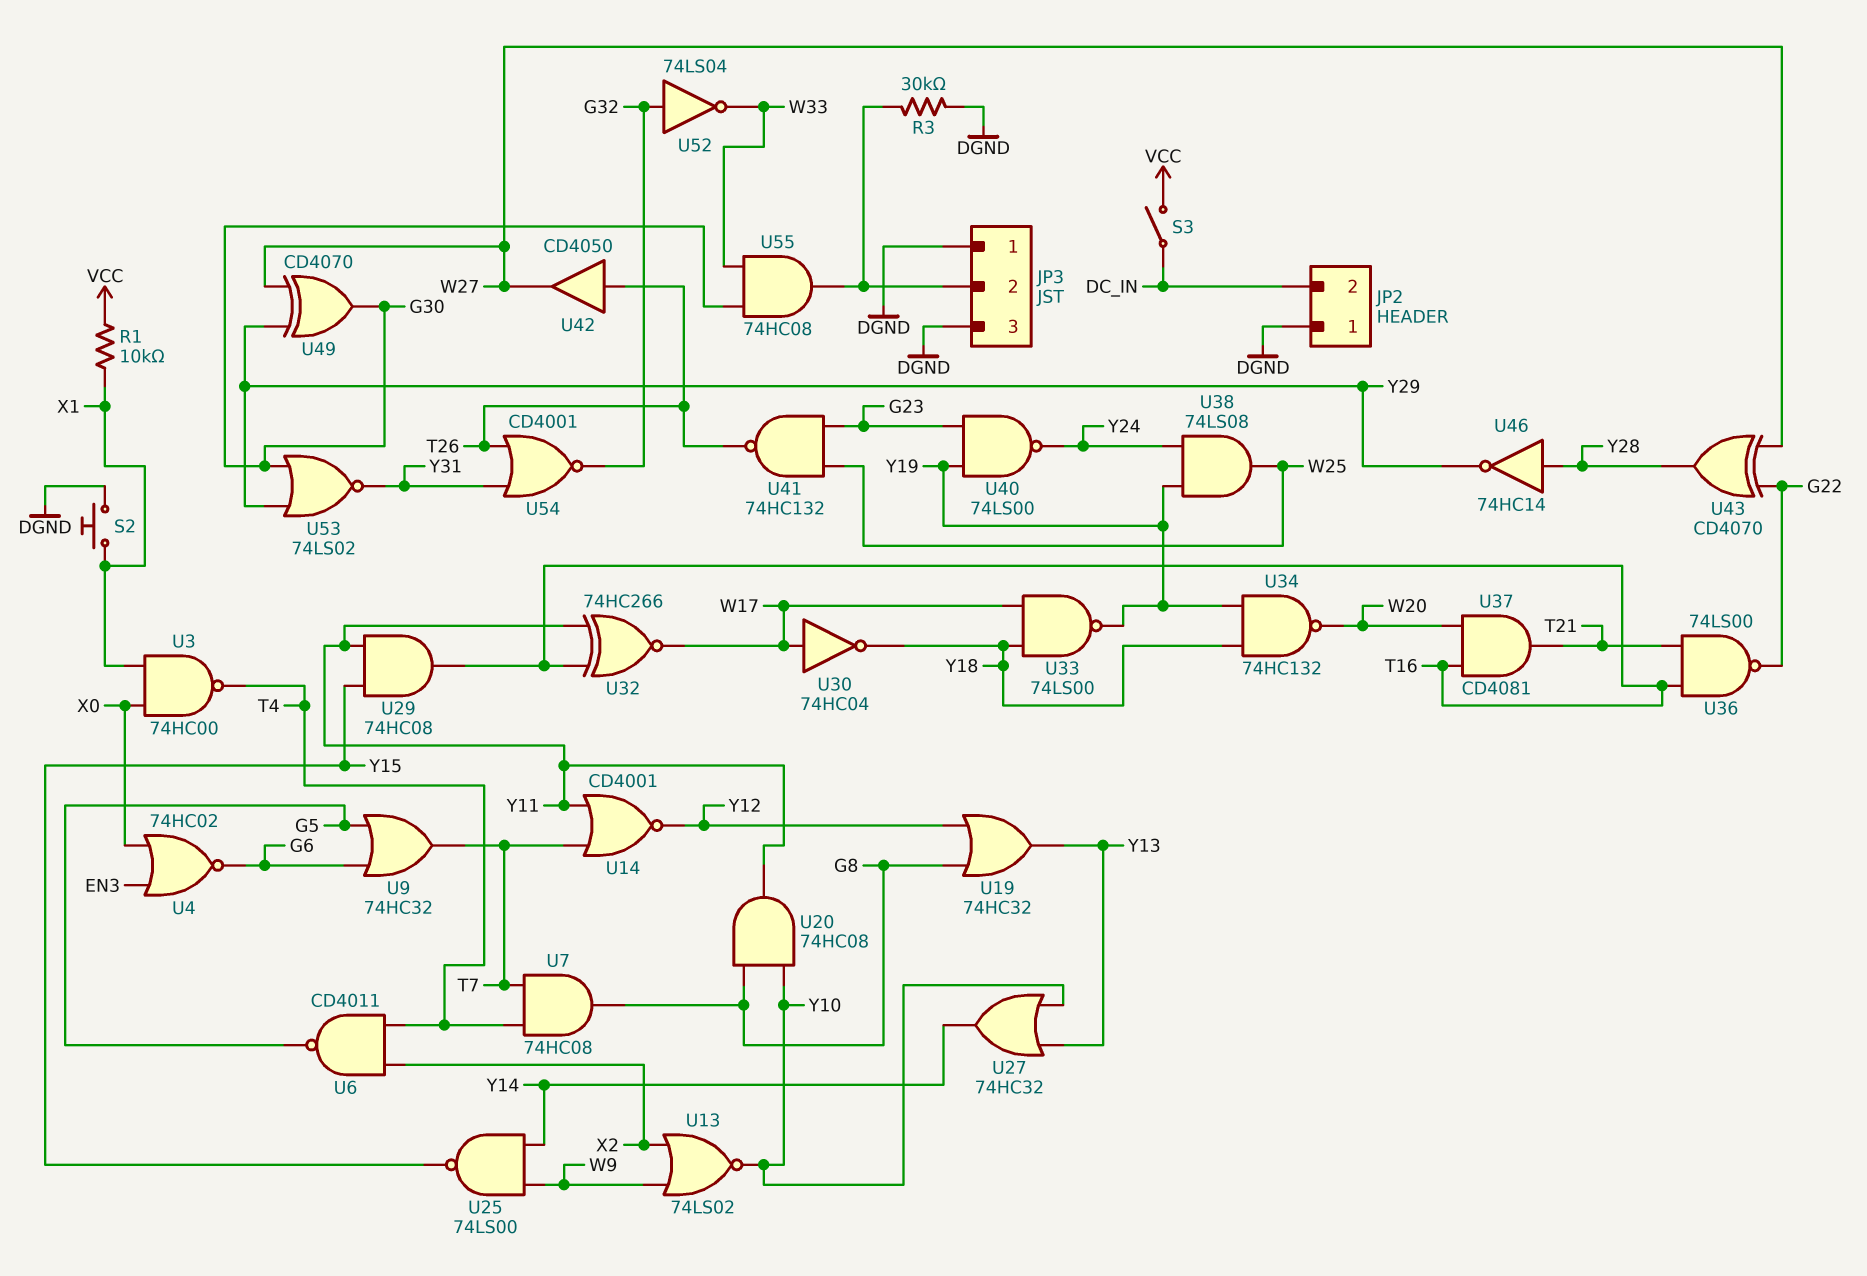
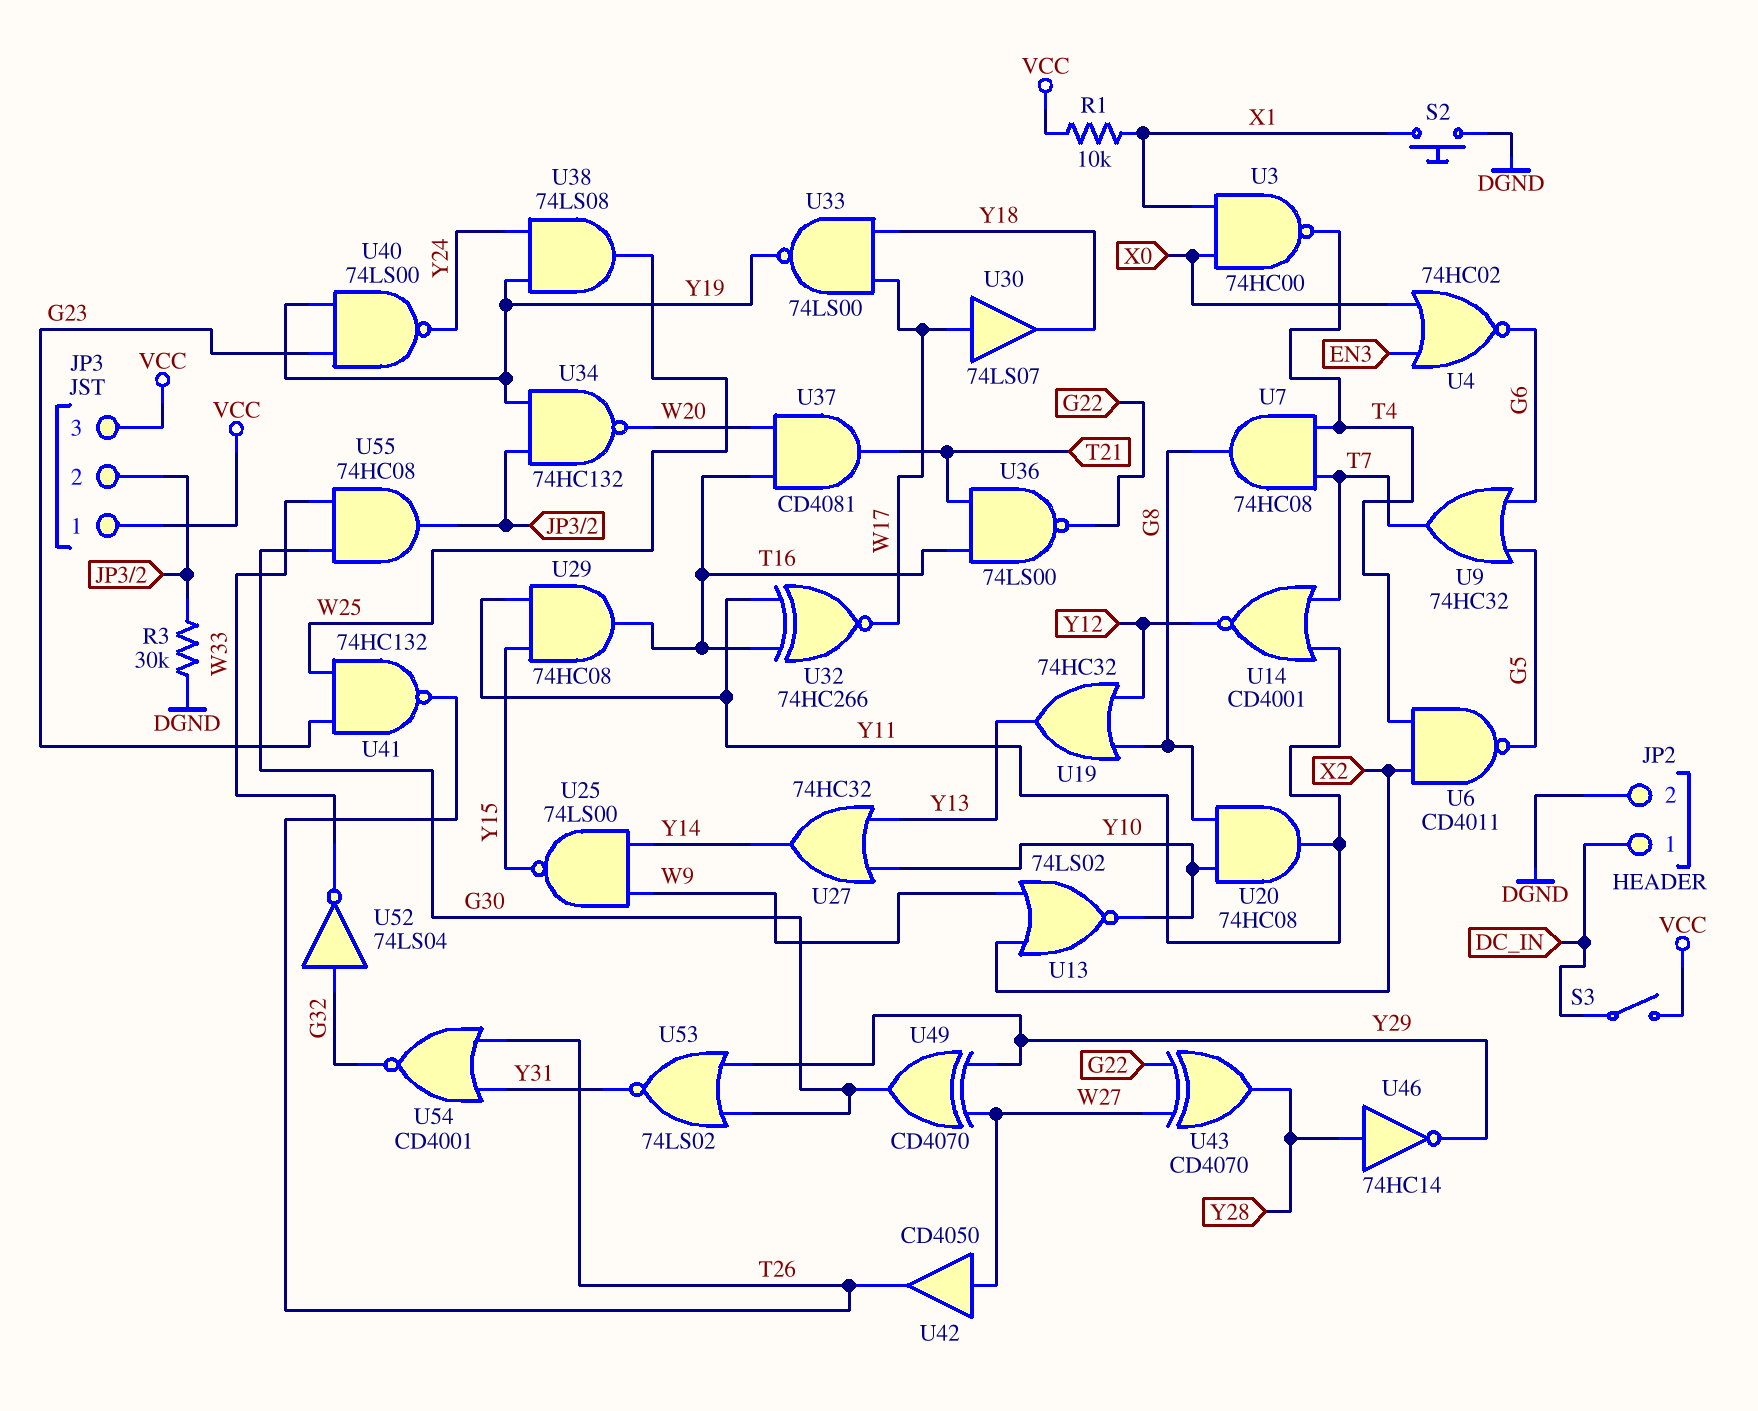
JP2 pin 1: DGND -> DC_IN
JP2 pin 2: DC_IN -> DGND
JP3 pin 1: DGND -> VCC
JP3 pin 3: DGND -> VCC
U30: NOT 74HC04 (in W17, out Y18) -> buffer 74LS07 (in W17, out Y18)
U34: NAND 74HC132 (in Y18, in Y19, out W20) -> NAND 74HC132 (in JP3/2, in Y19, out W20)
U42: buffer CD4050 (in T26, out W27) -> buffer CD4050 (in W27, out T26)

